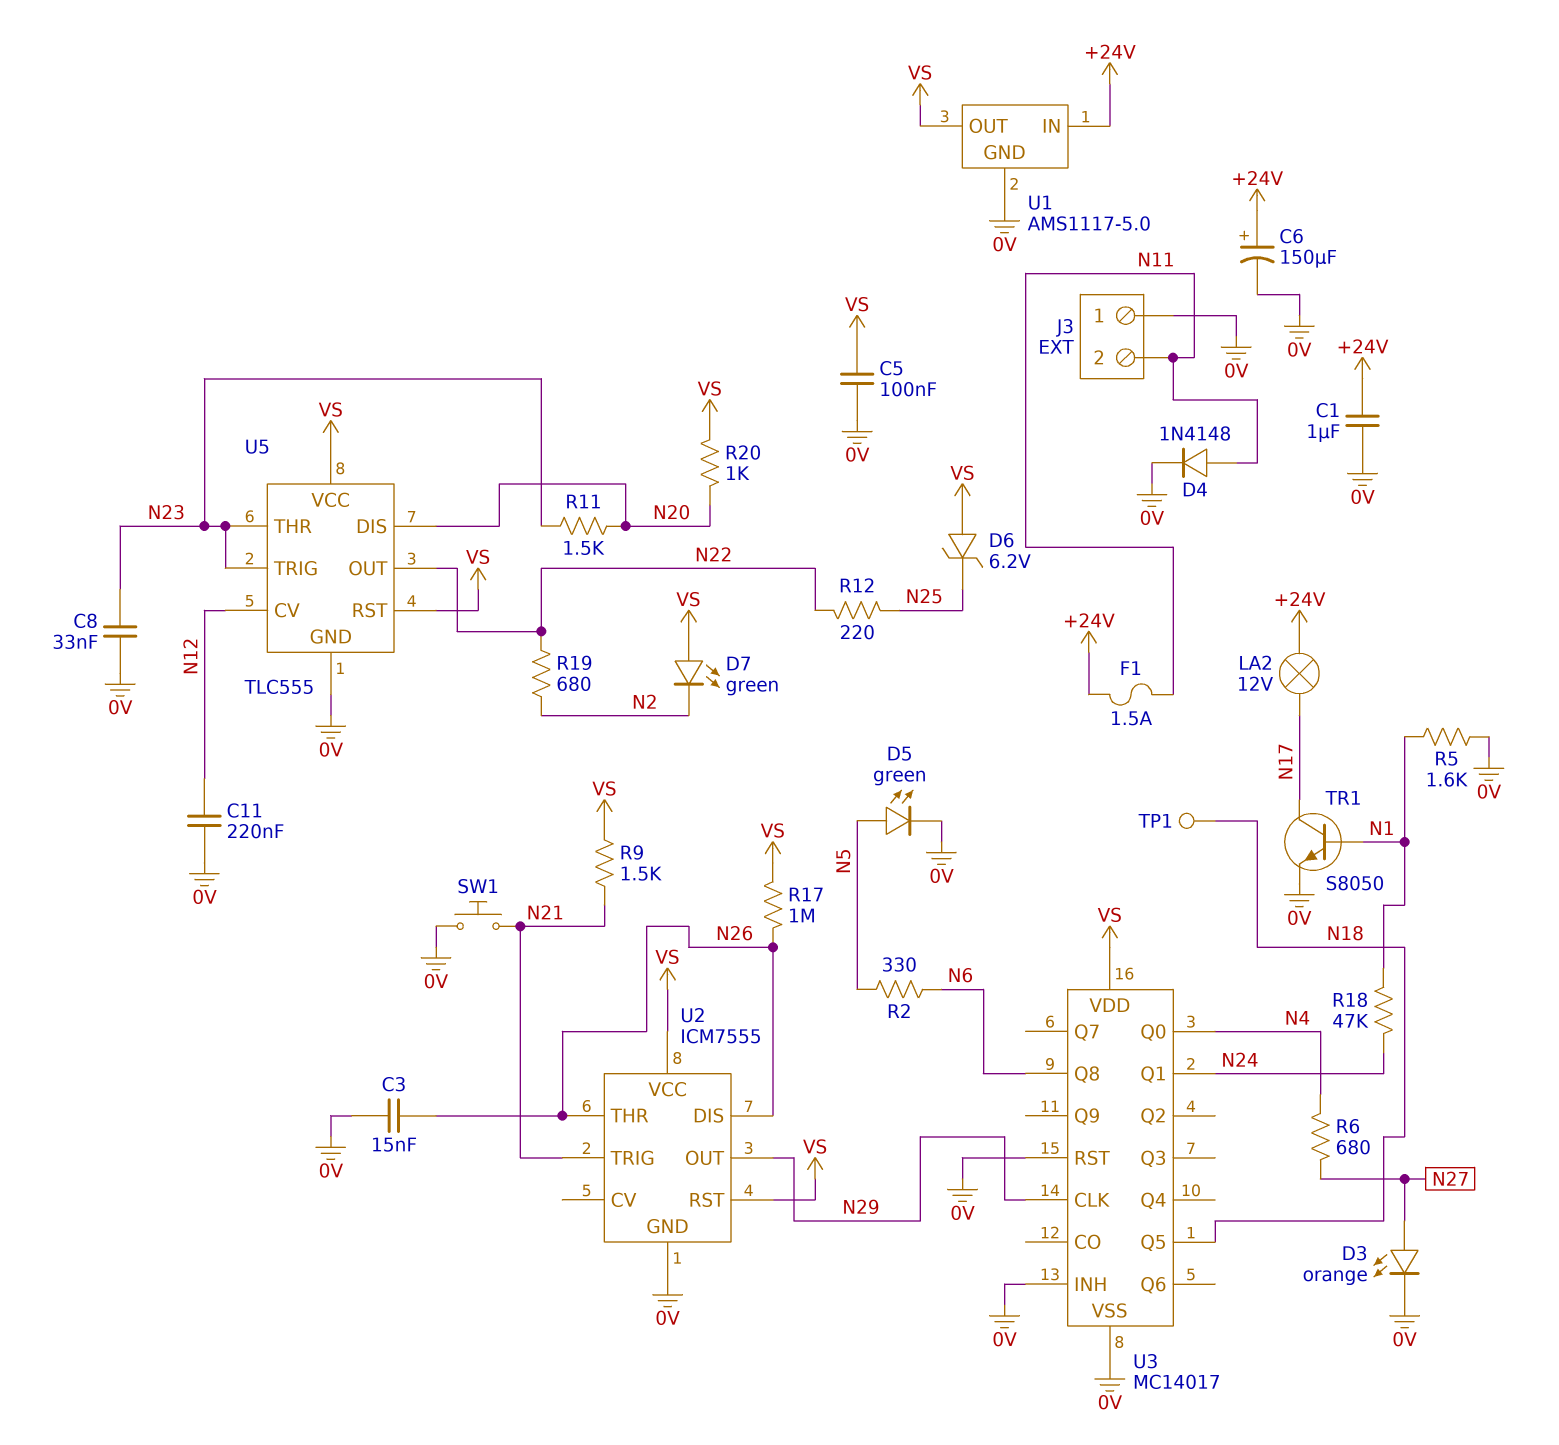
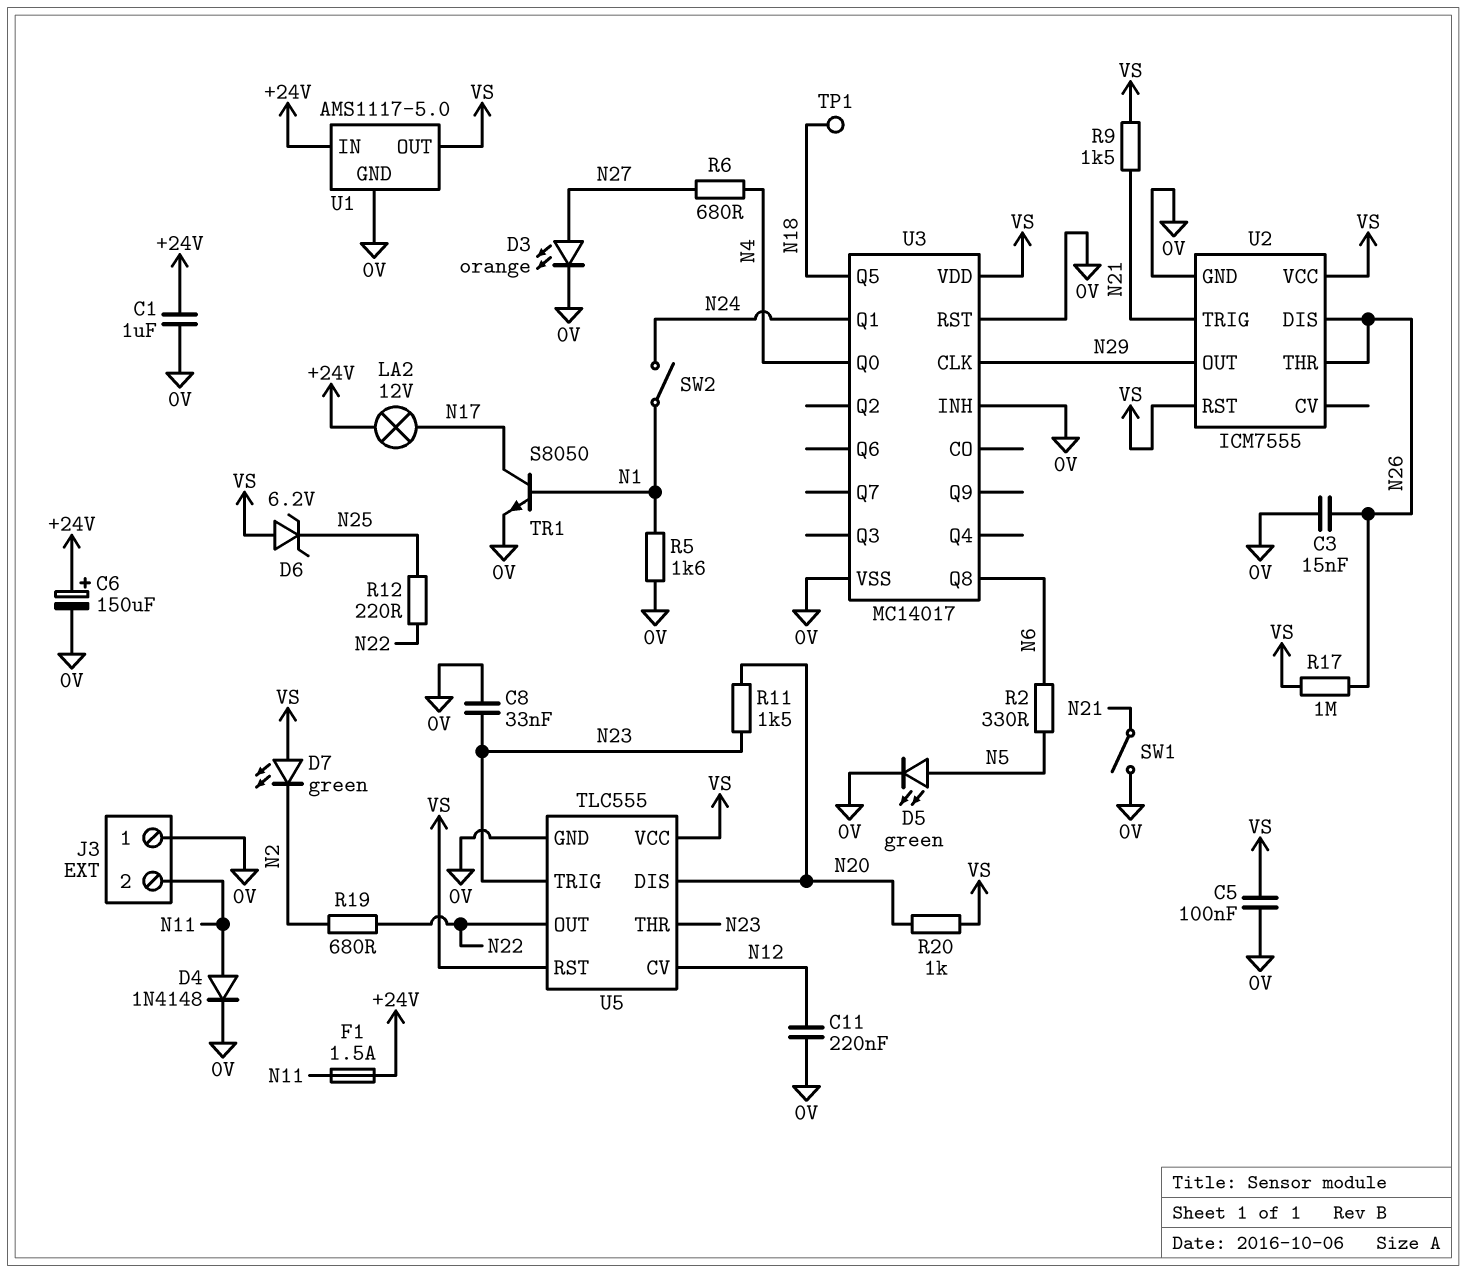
R18: 47k (N1, N24) -> none
SW1: button (0V, N21) -> switch (0V, N21)
SW2: none -> switch (N1, N24)

